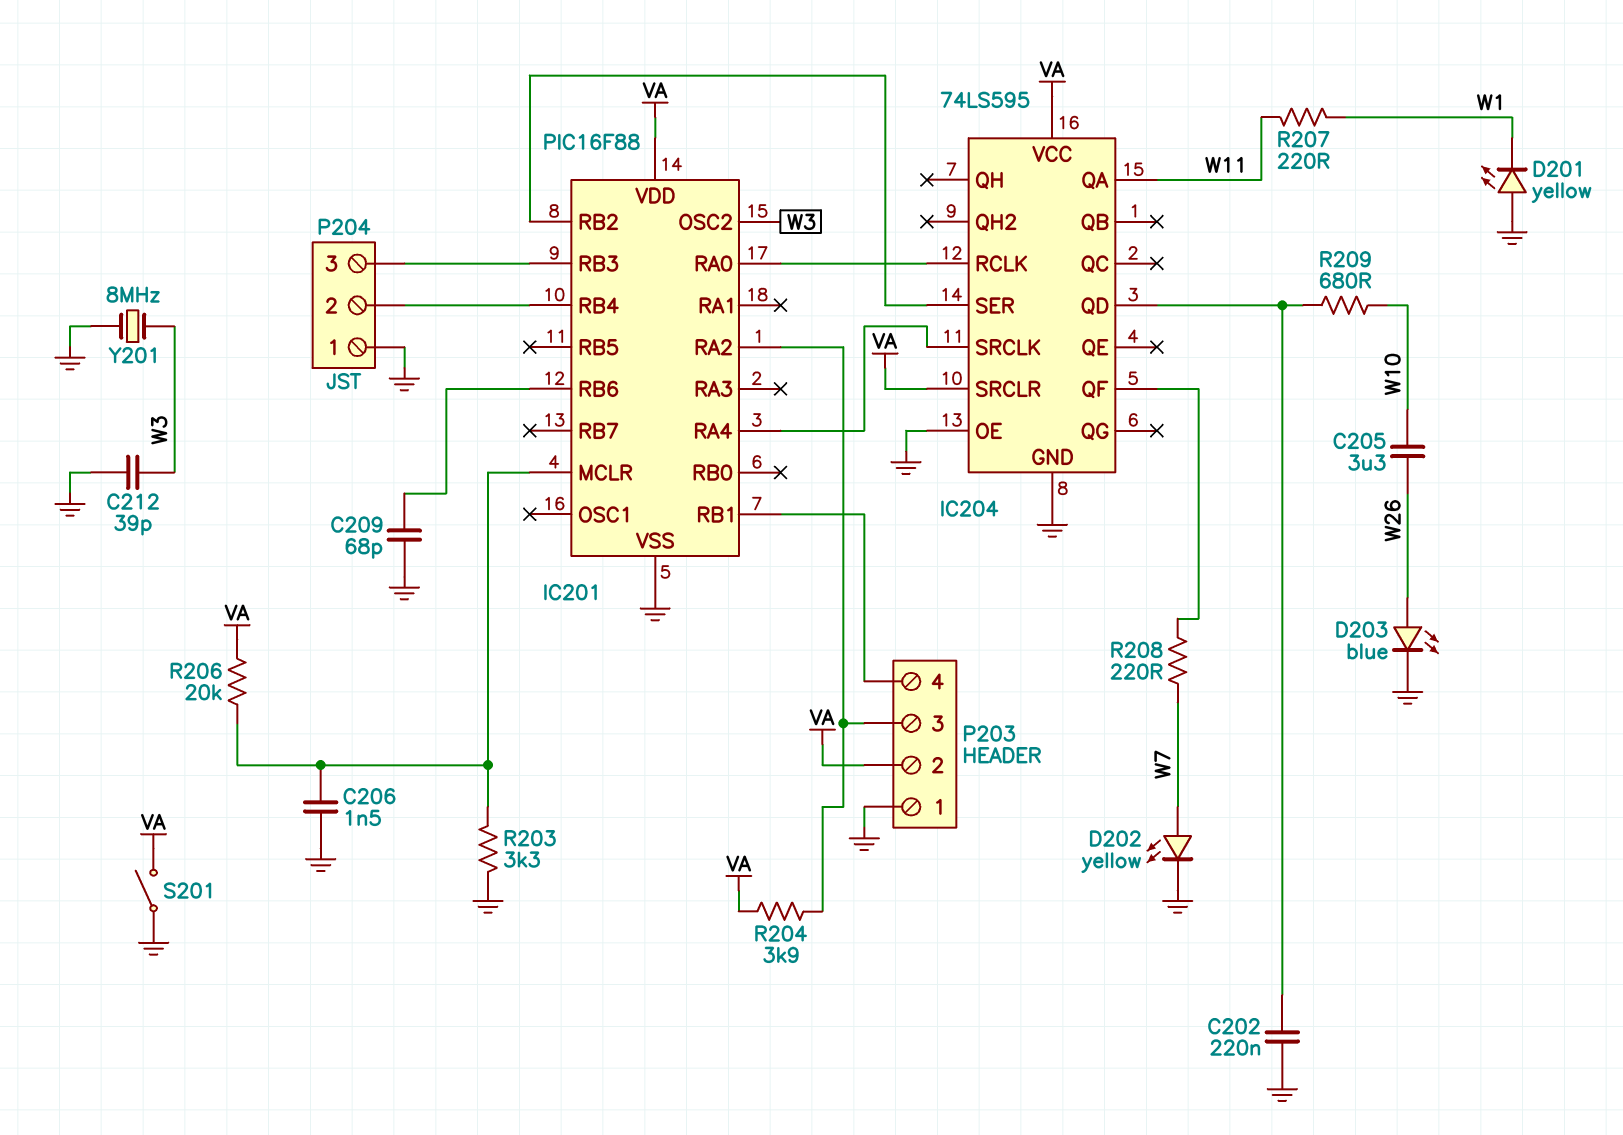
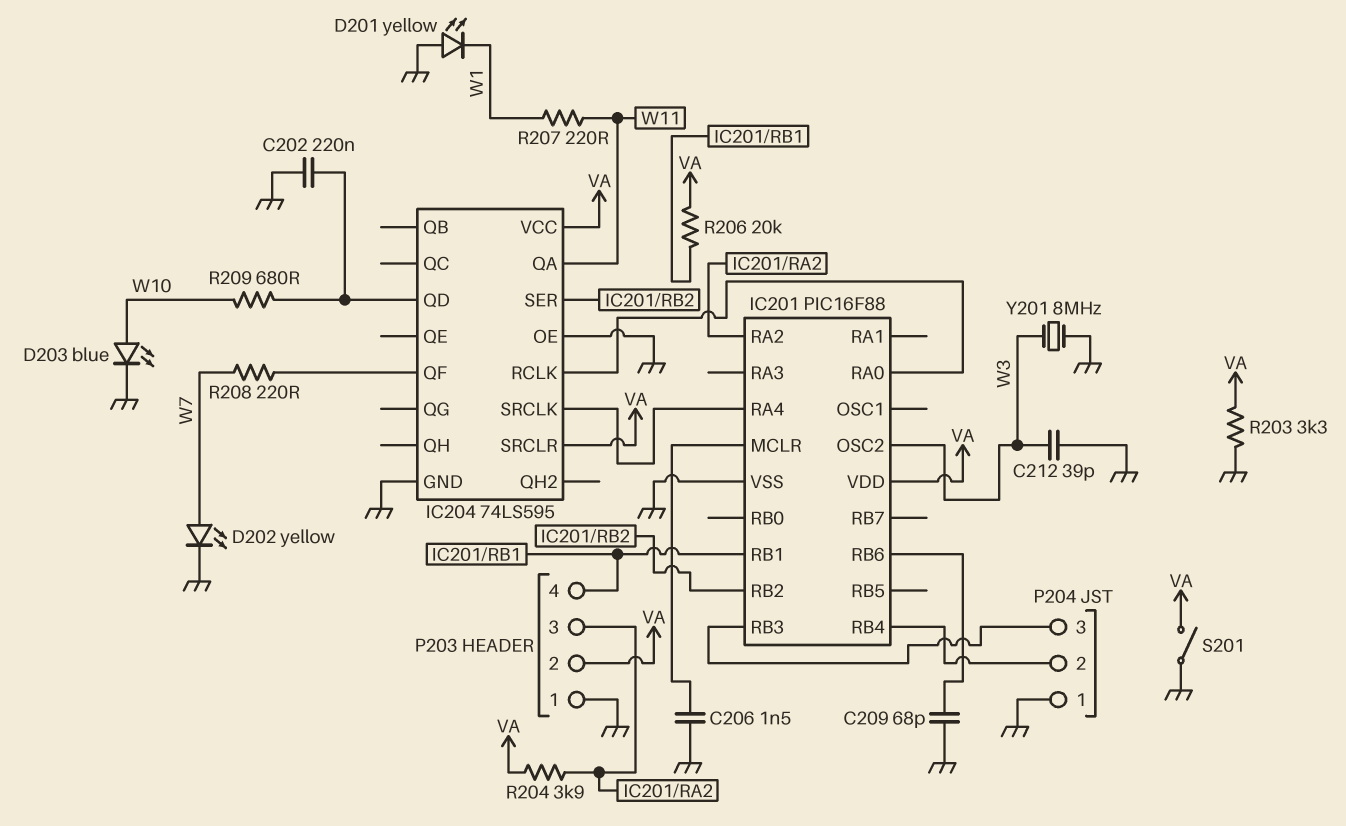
C205: 3.3uF (W10, W26) -> none
D203: LED blue (A W26, K GND) -> LED blue (A W10, K GND)
R203: 3.3k (GND, IC201/MCLR) -> 3.3k (GND, VA)
R206: 20k (IC201/MCLR, VA) -> 20k (IC201/RB1, VA)

